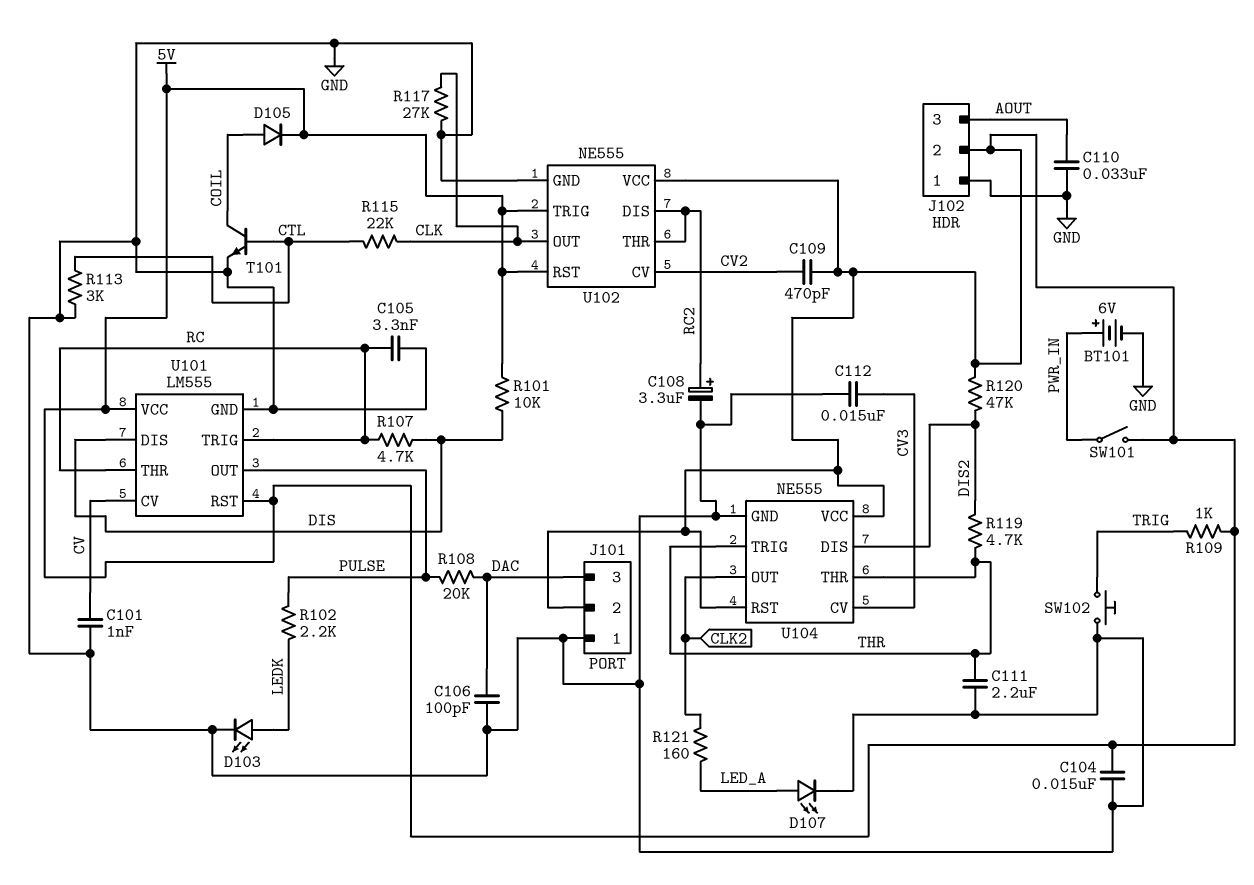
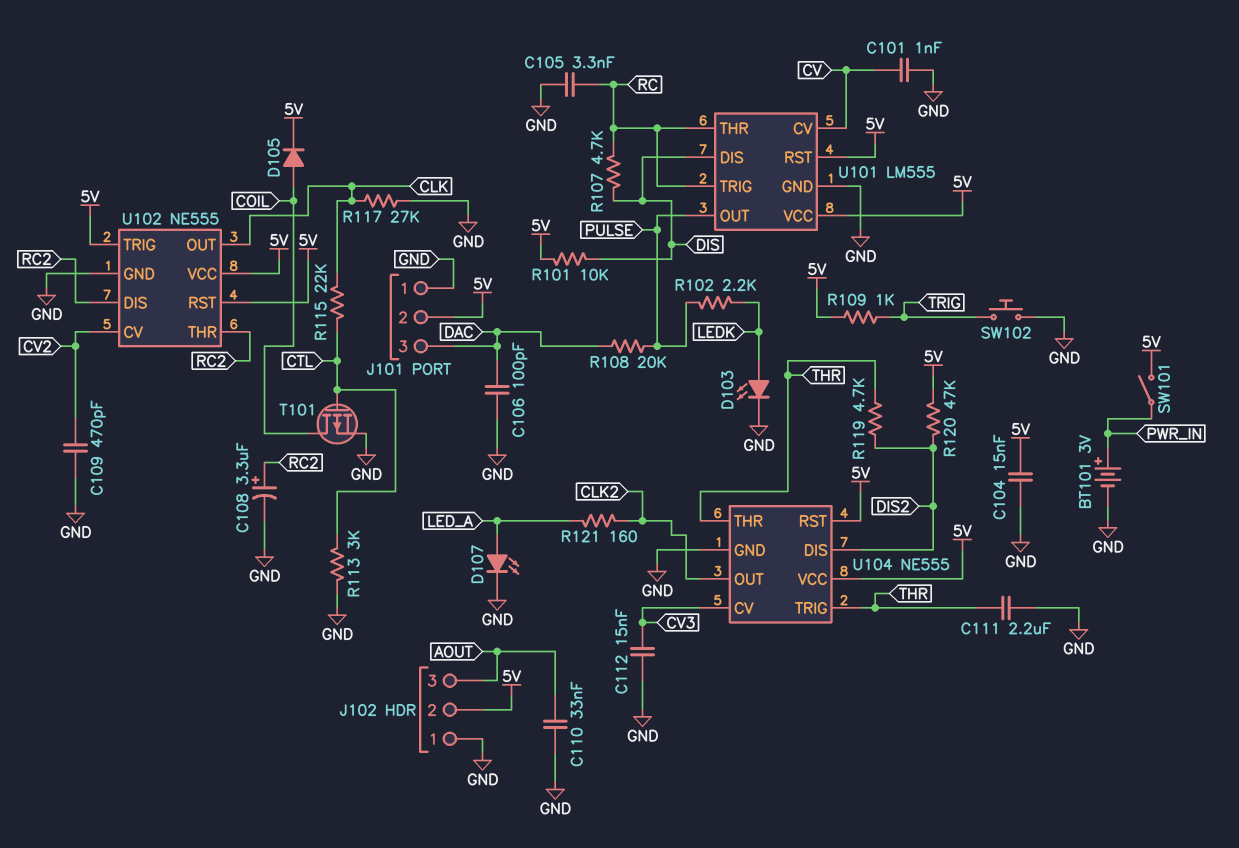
BT101: 6V (plus PWR_IN, minus GND) -> 3V (plus PWR_IN, minus GND)
C109: 470pF (5V, CV2) -> 470pF (CV2, GND)
T101: NPN (B CTL, C COIL, E GND) -> PMOS (G CTL, D COIL, S GND)

